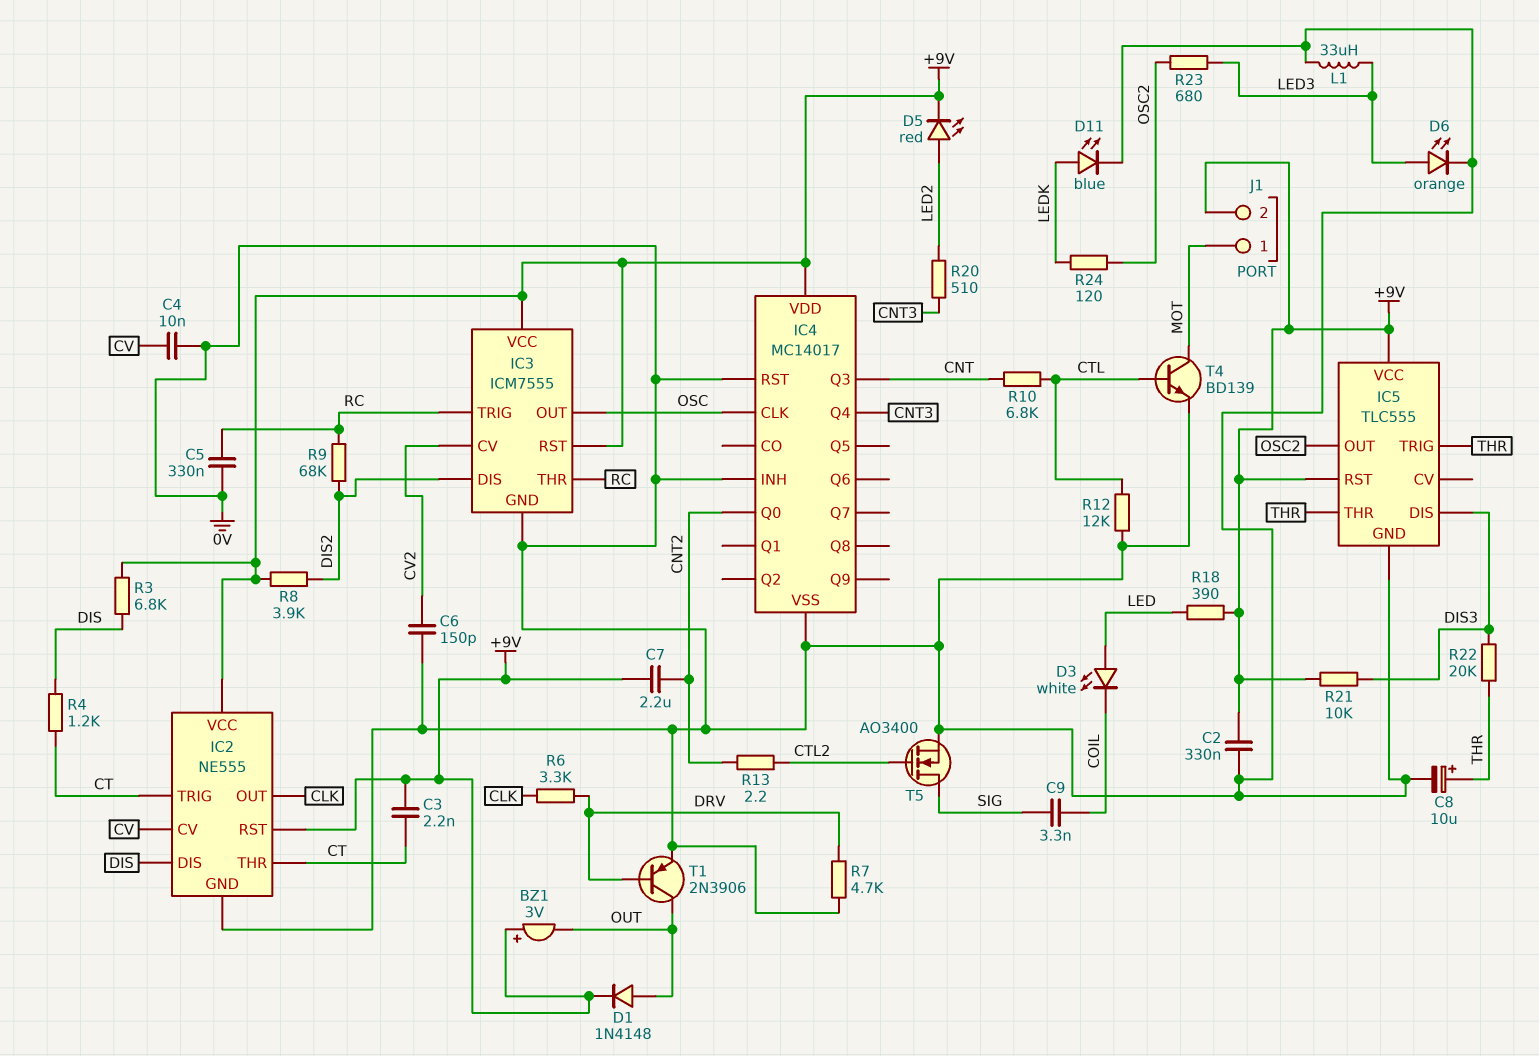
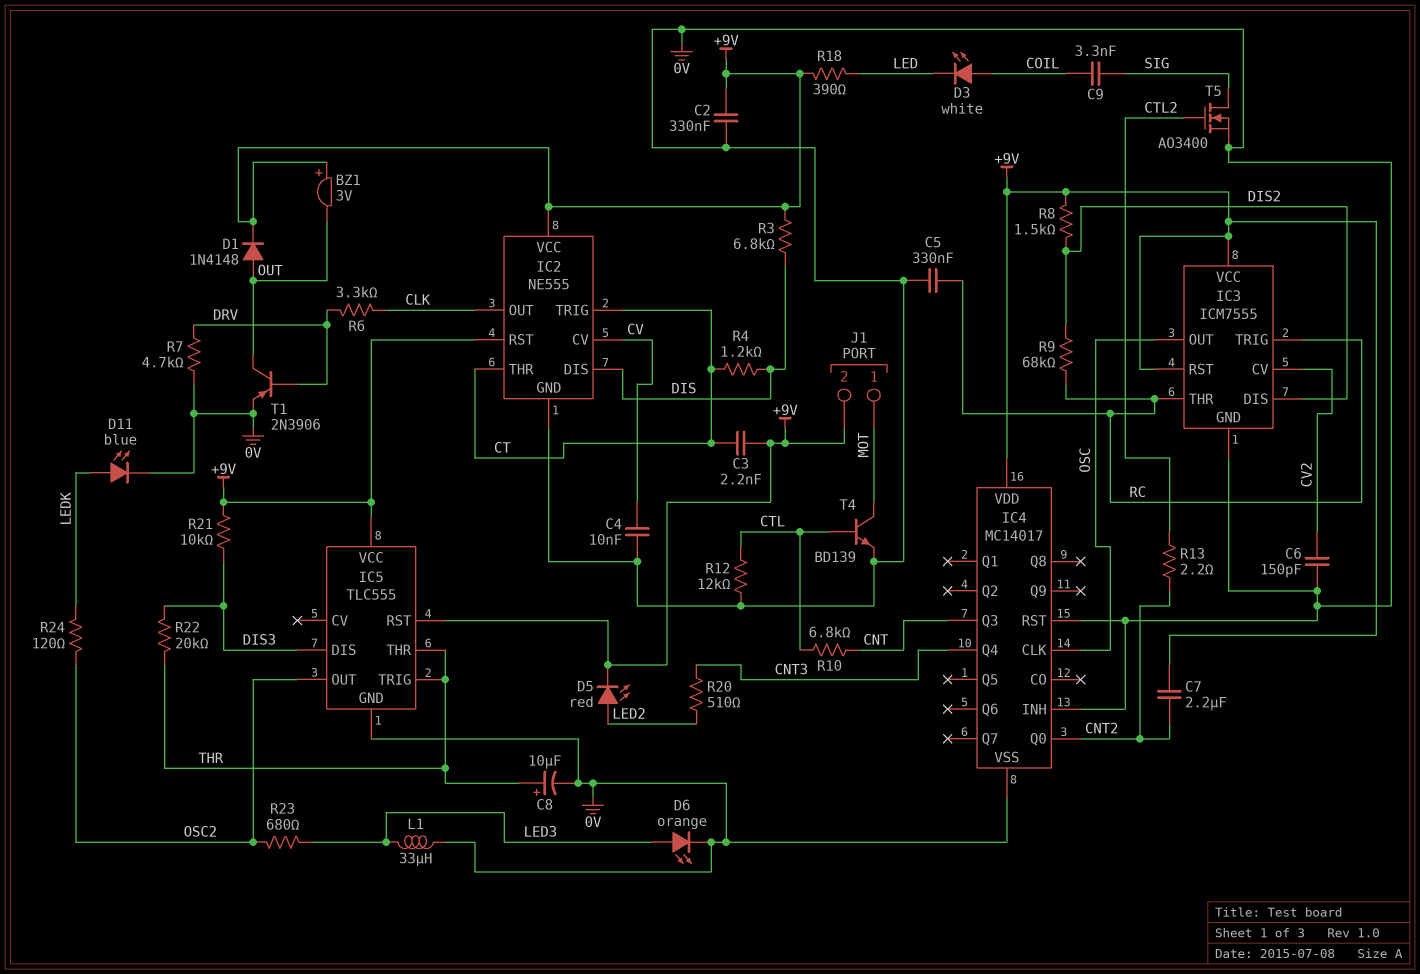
D3: LED white (A LED, K COIL) -> LED white (A COIL, K LED)
R8: 3.9k (+9V, DIS2) -> 1.5k (+9V, DIS2)

